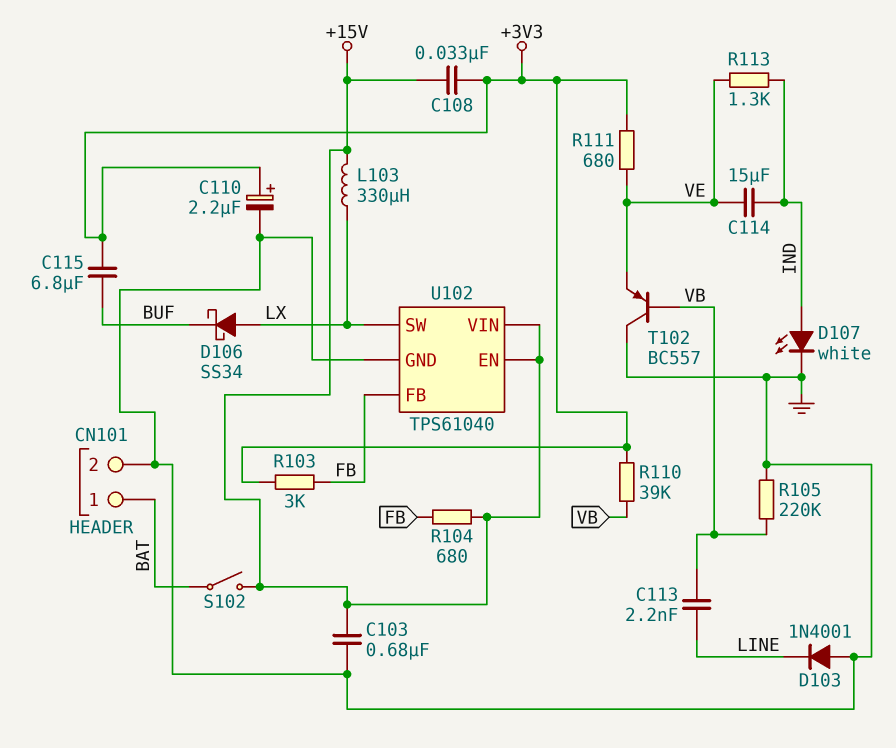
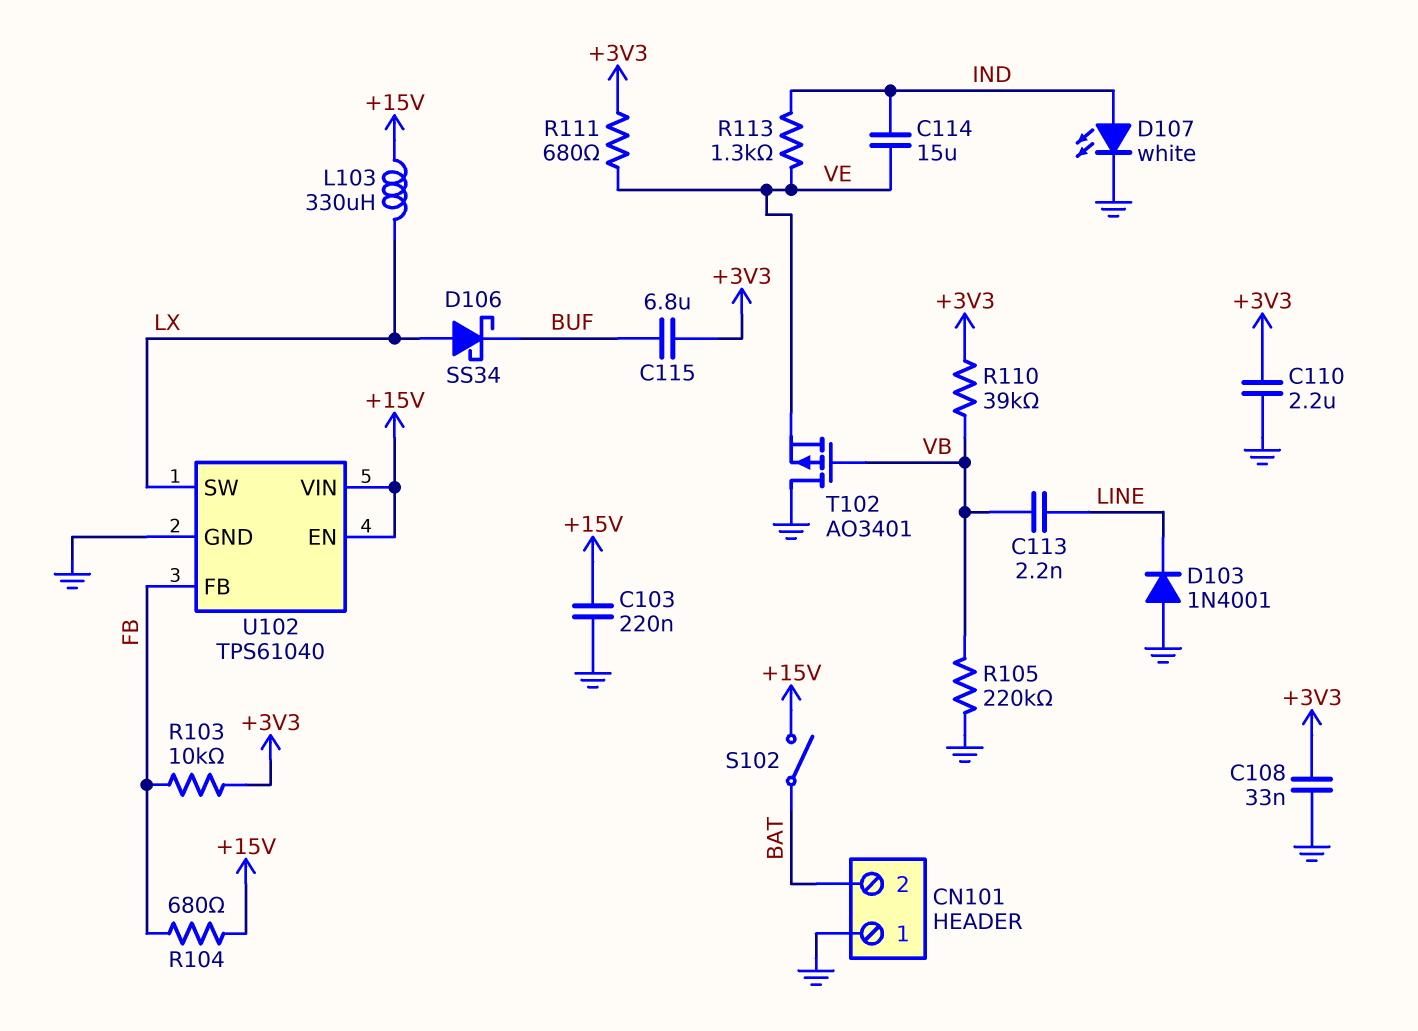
C103: 680nF (+15V, GND) -> 220nF (+15V, GND)
C108: 33nF (+3V3, +15V) -> 33nF (+3V3, GND)
C110: 2.2uF (plus +3V3, minus GND) -> 2.2uF (+3V3, GND)
CN101 pin 1: BAT -> GND
CN101 pin 2: GND -> BAT
R103: 3k (+3V3, FB) -> 10k (+3V3, FB)
T102: PNP BC557 (B VB, C GND, E VE) -> PMOS AO3401 (G VB, D GND, S VE)

